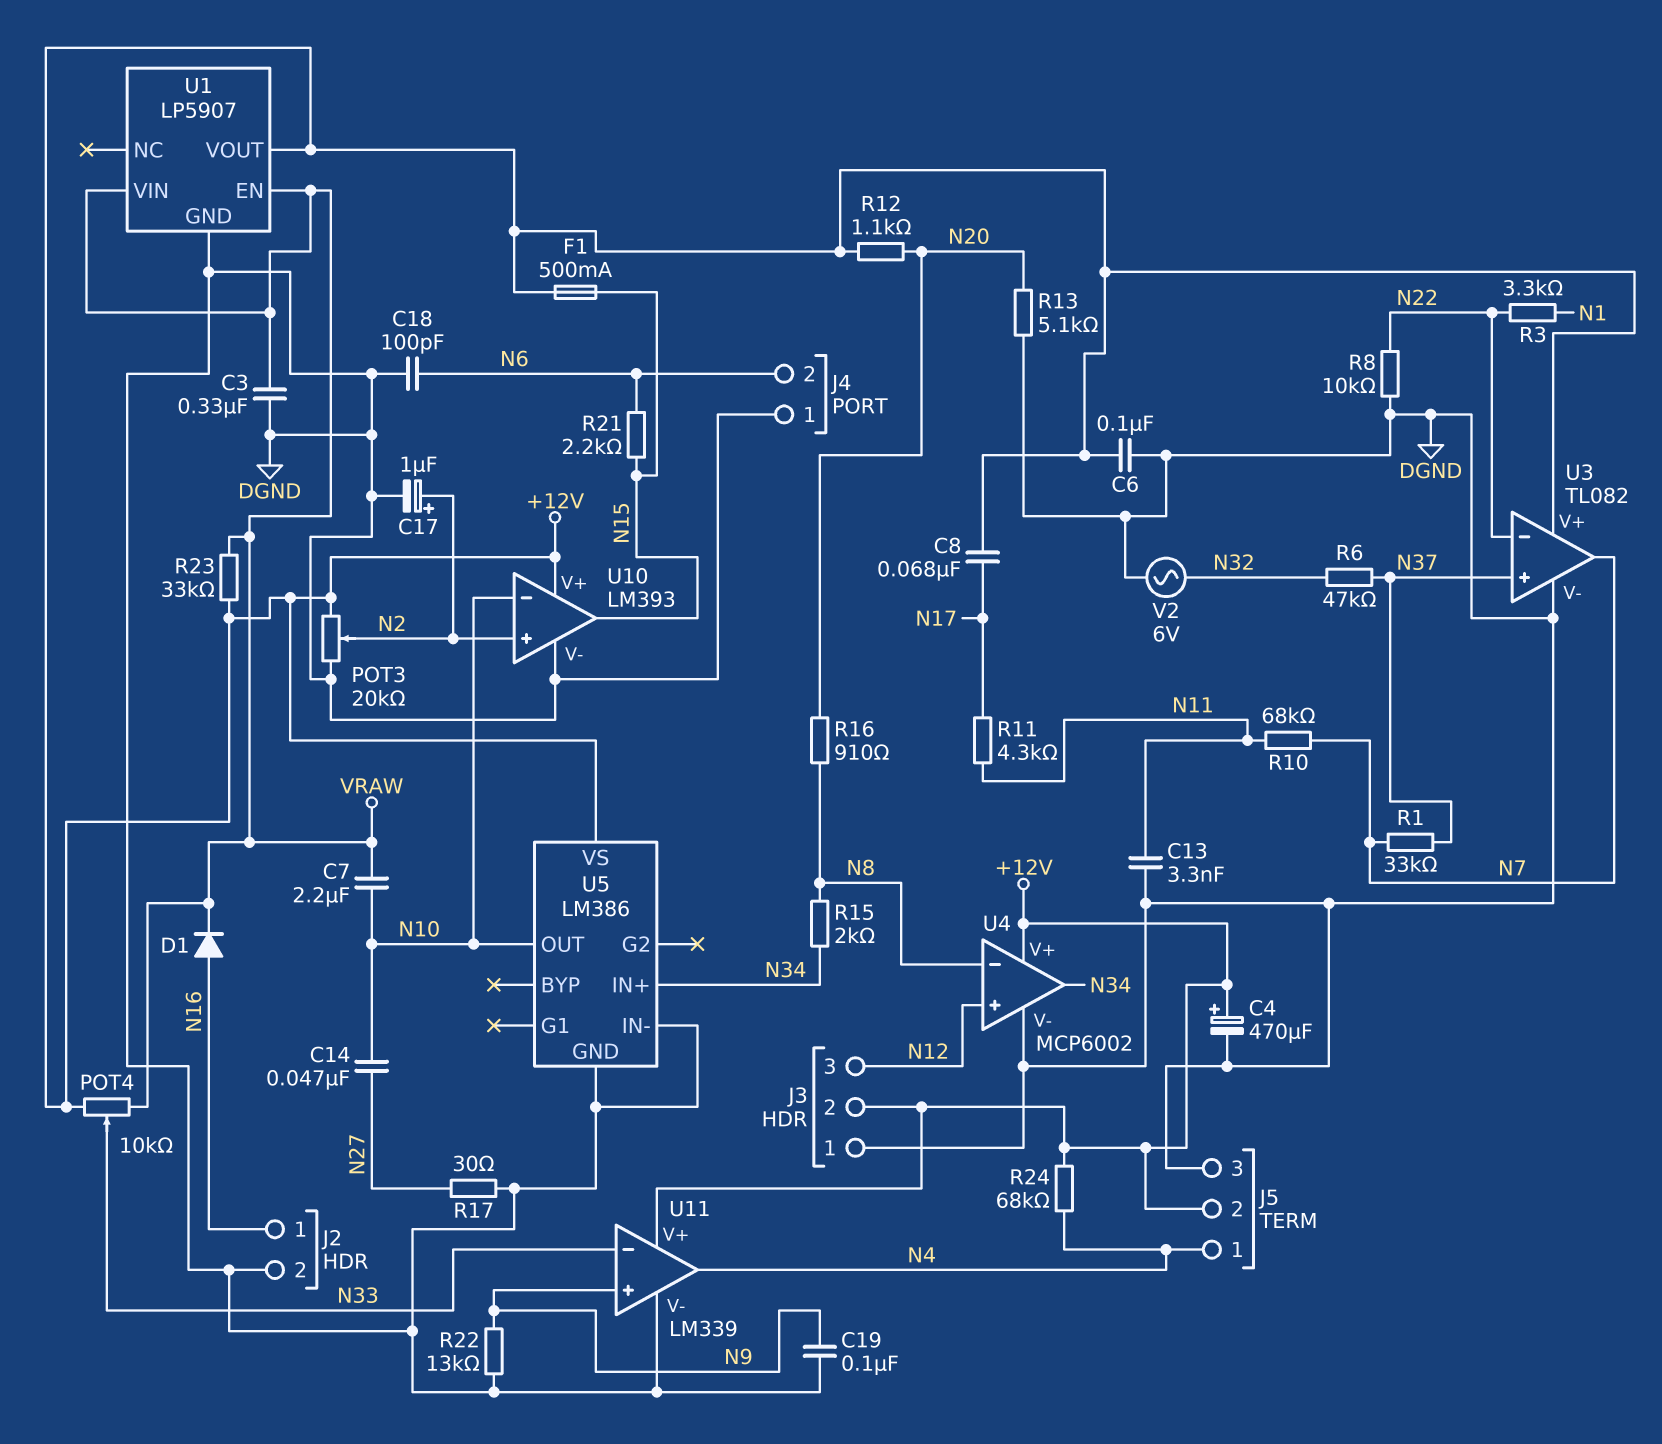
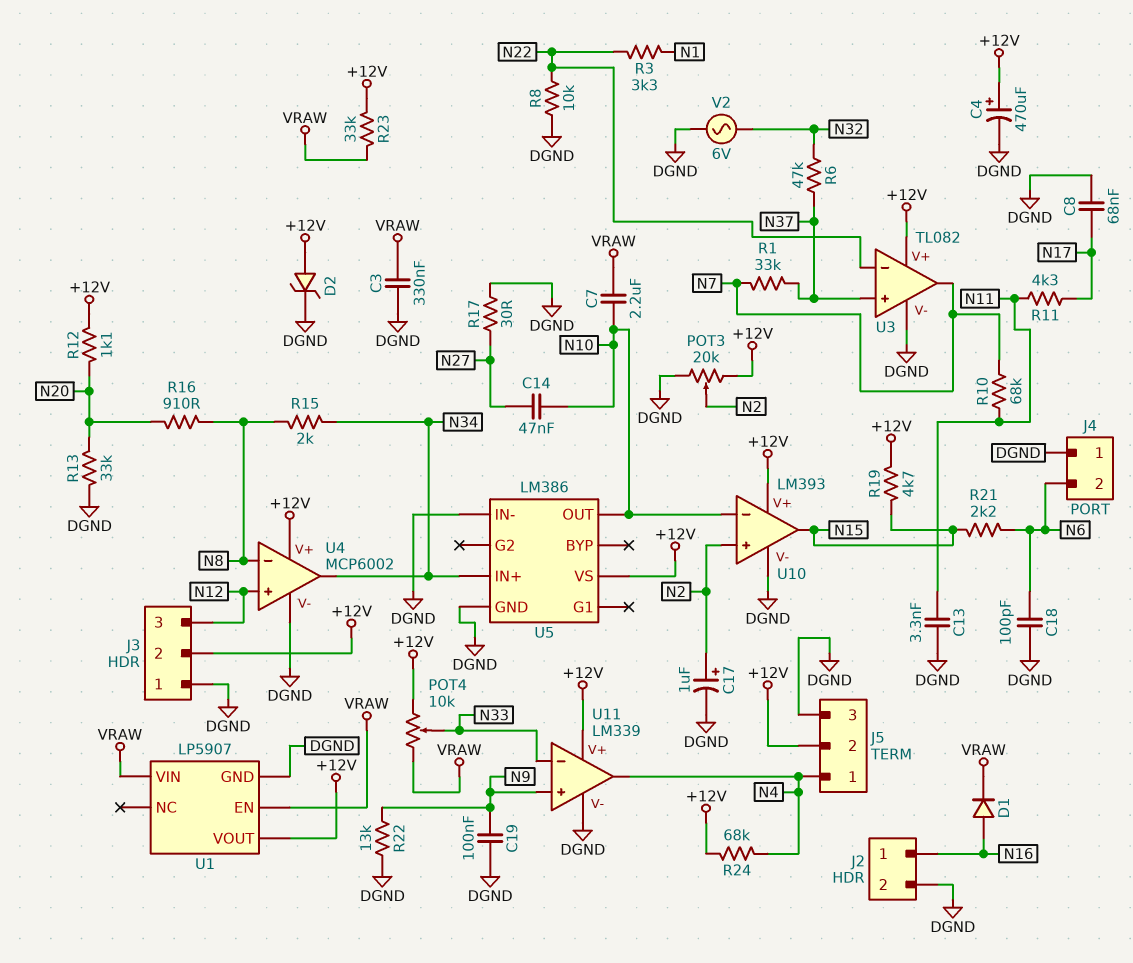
C6: 100nF (+12V, DGND) -> none
C8: 68nF (+12V, N17) -> 68nF (DGND, N17)
D2: none -> zener (A +12V, K DGND)
F1: 500mA (+12V, N15) -> none
R13: 5.1k (DGND, N20) -> 33k (DGND, N20)
R19: none -> 4.7k (+12V, N15)

